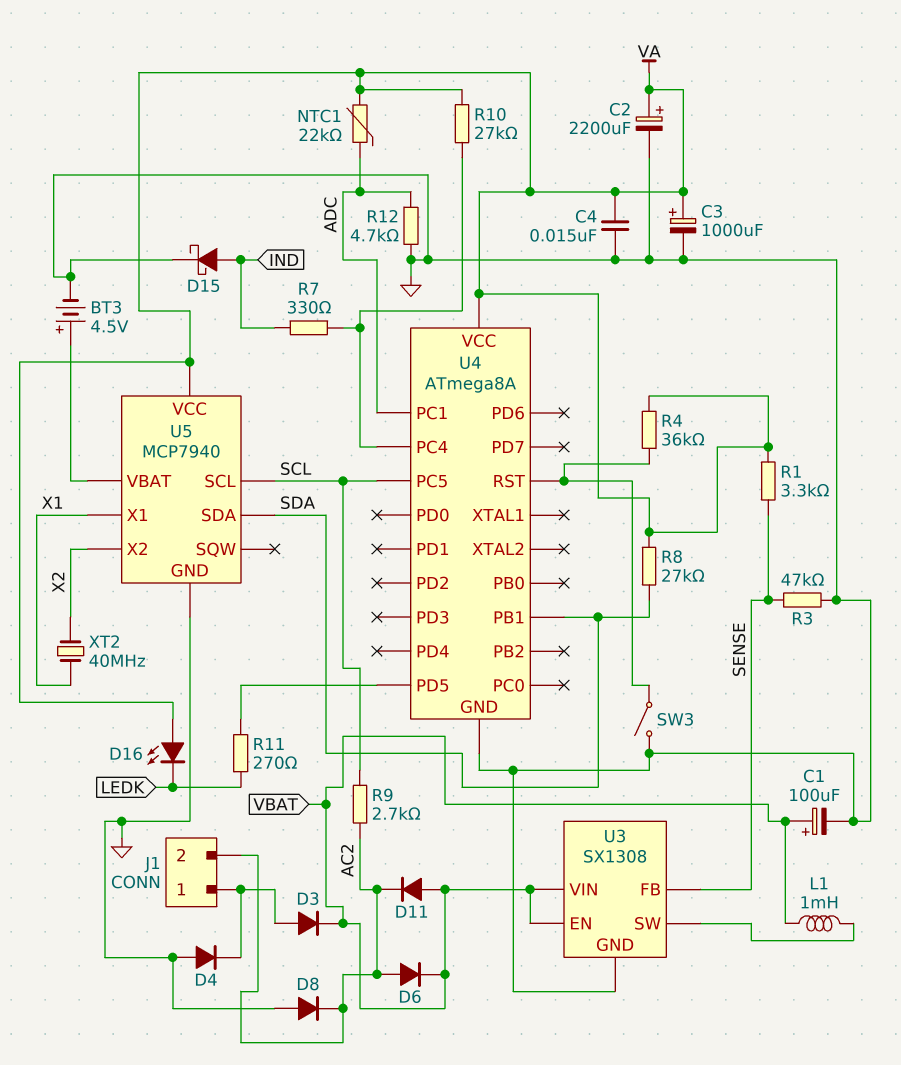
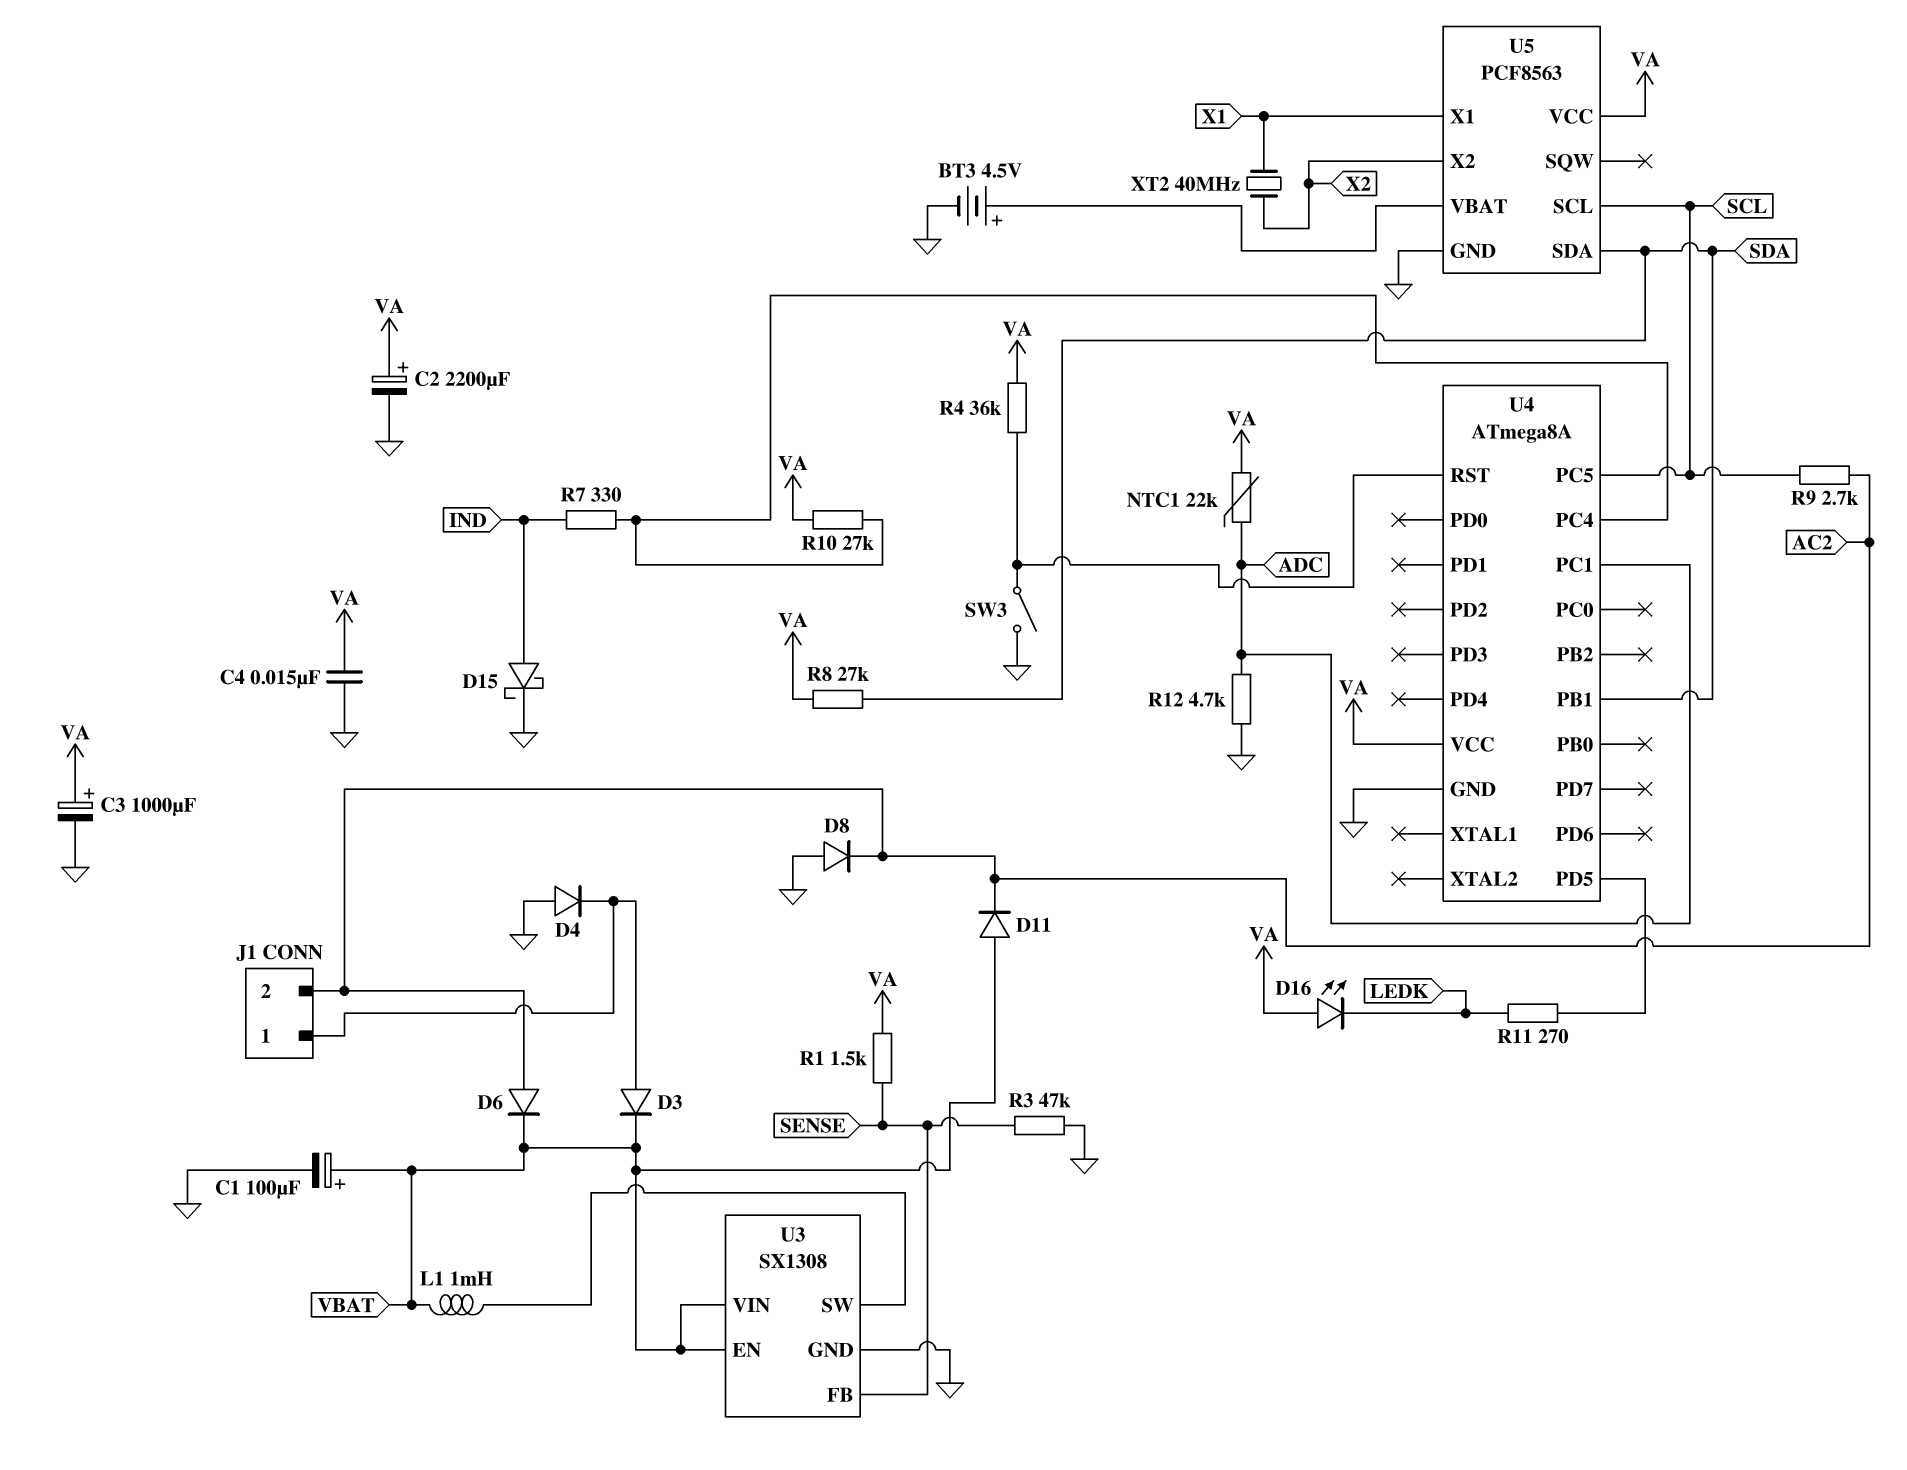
R1: 3.3k (SENSE, VA) -> 1.5k (SENSE, VA)
U5: MCP7940 -> PCF8563

